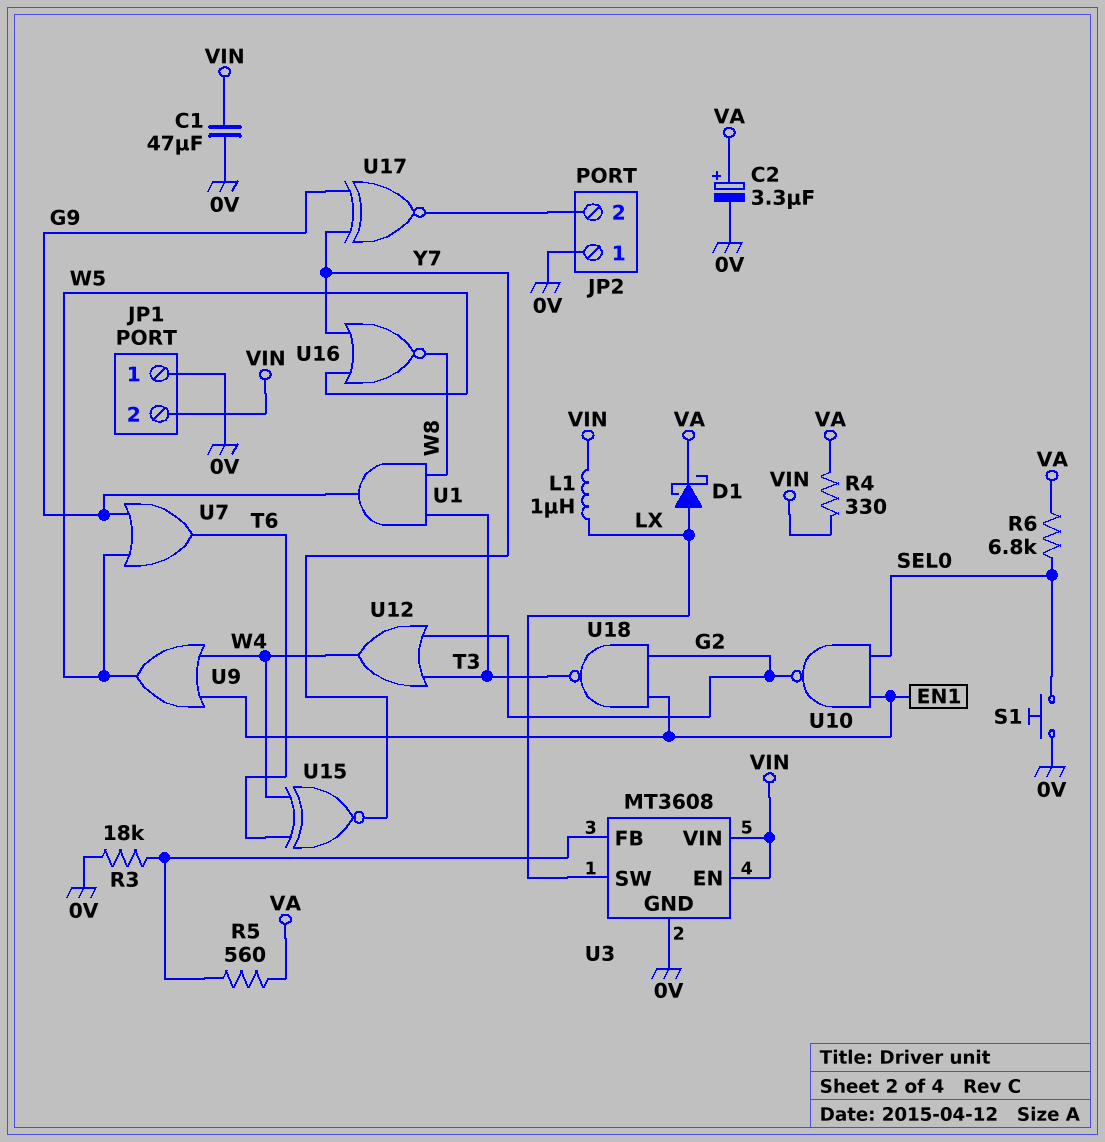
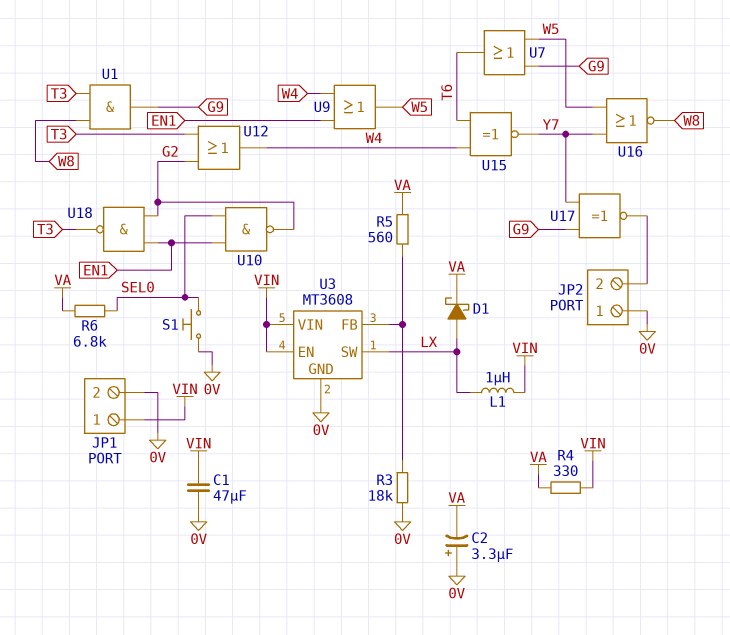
C2: 3.3uF (plus VA, minus 0V) -> 3.3uF (plus 0V, minus VA)
JP1 pin 1: 0V -> VIN
JP1 pin 2: VIN -> 0V

